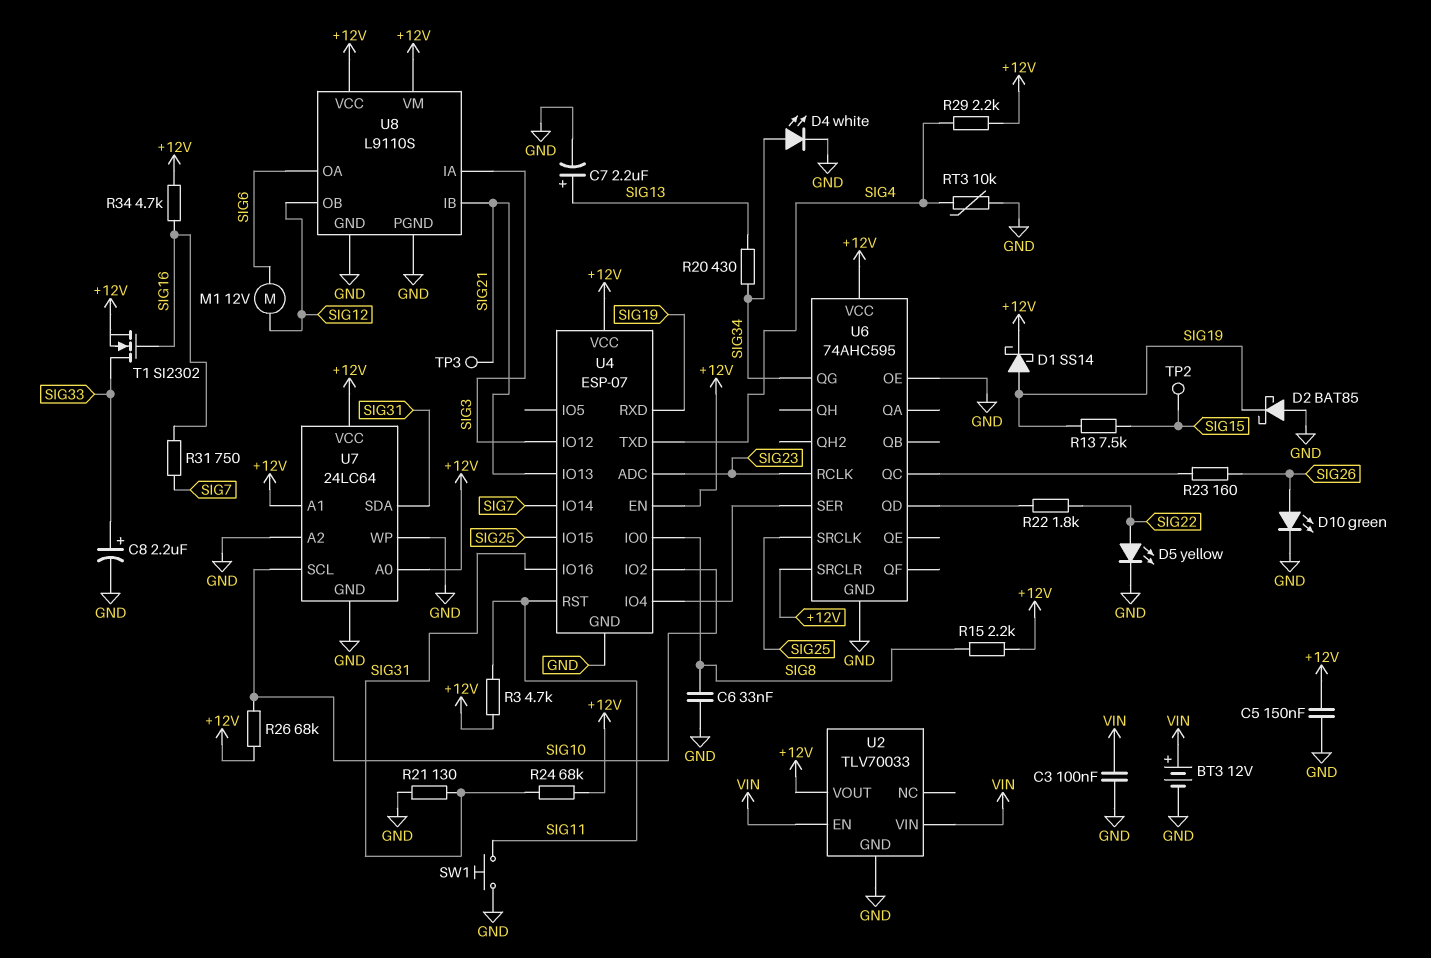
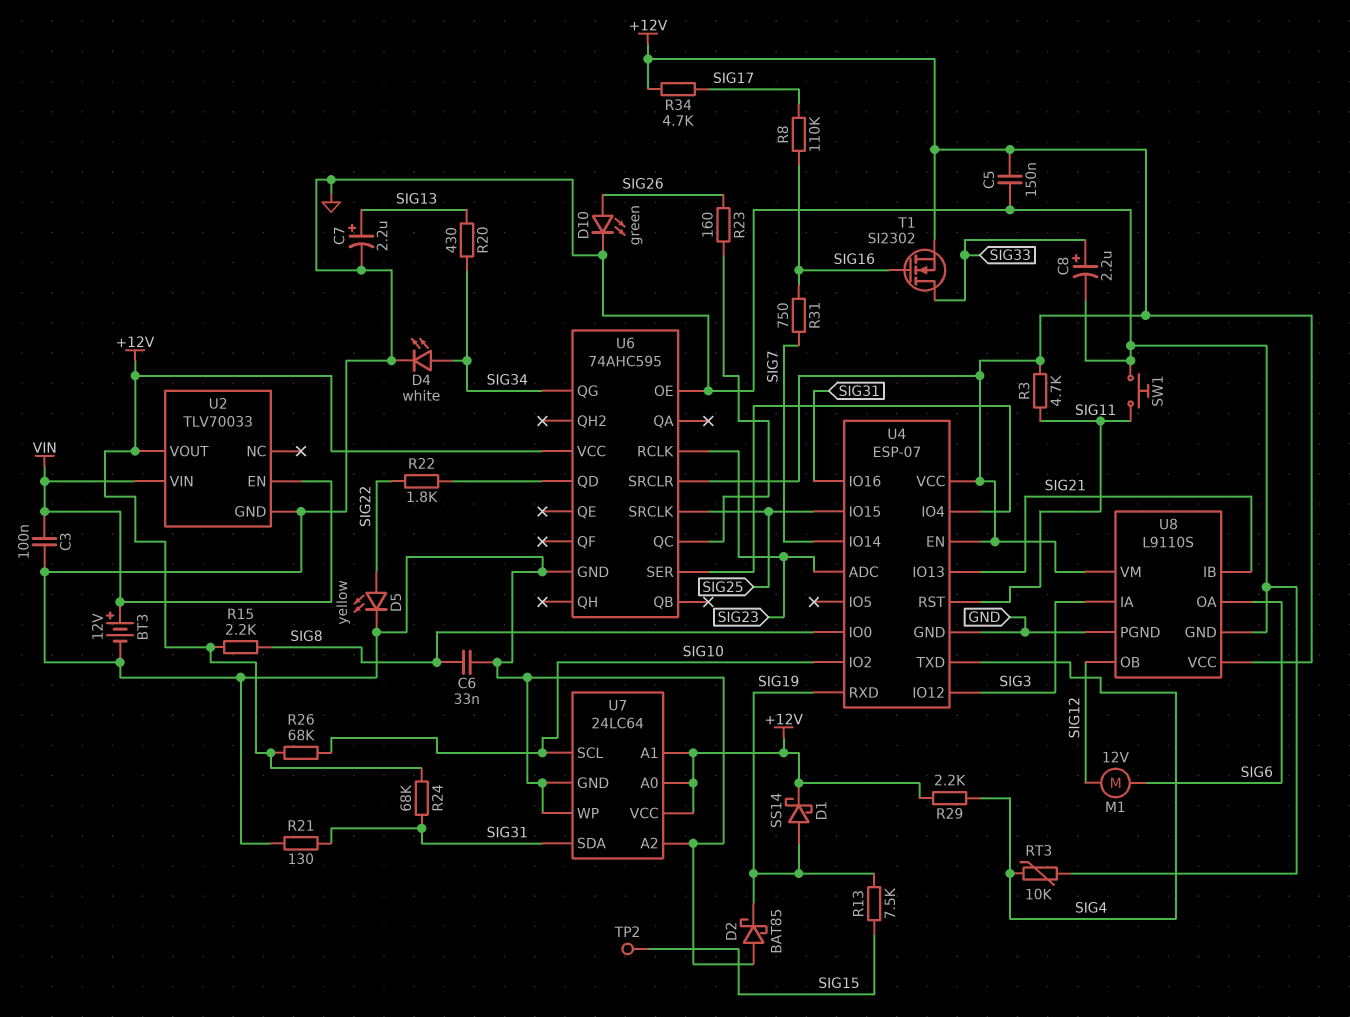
R8: none -> 110k (SIG16, SIG17)
R34: 4.7k (+12V, SIG16) -> 4.7k (+12V, SIG17)
TP3: test point (SIG21) -> none

